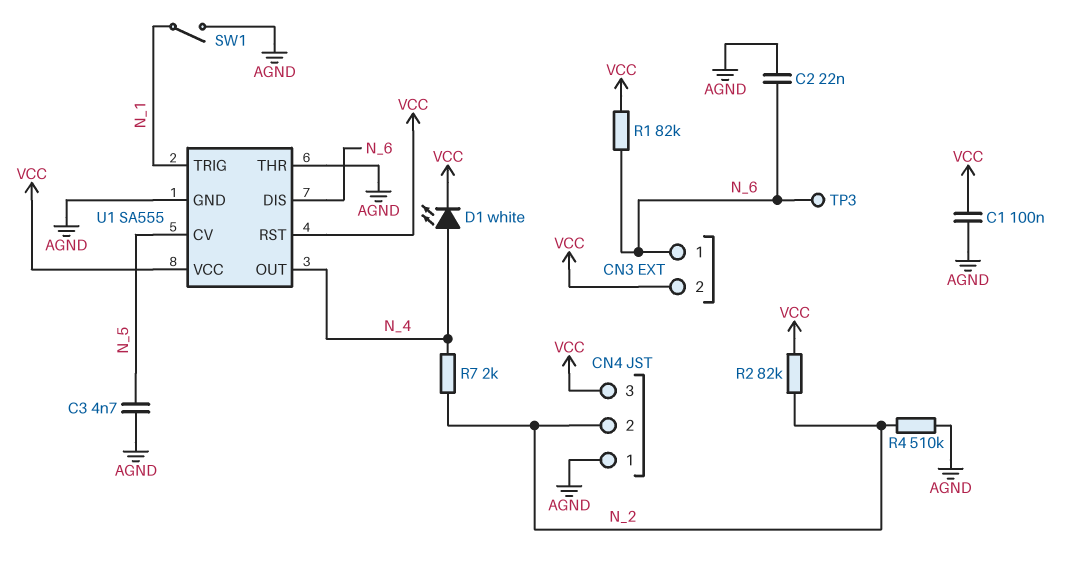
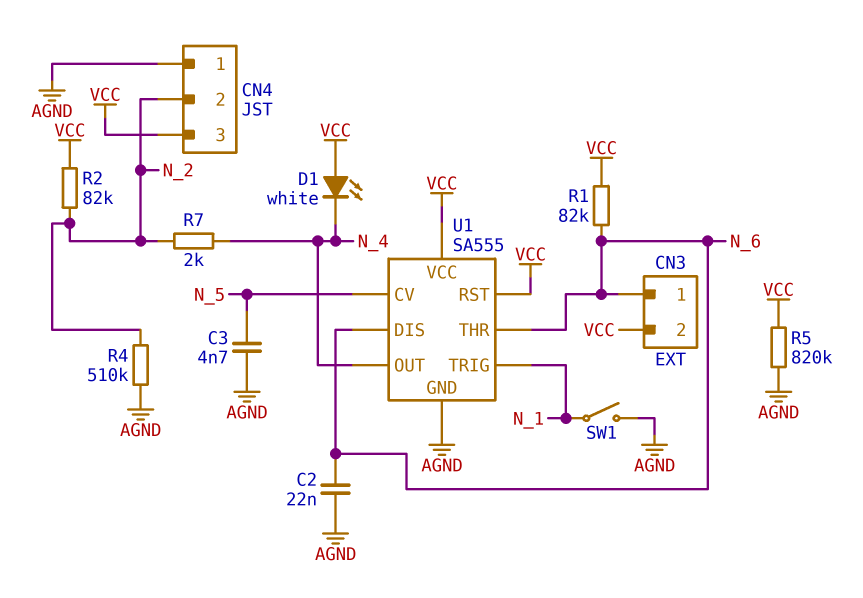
C1: 100nF (AGND, VCC) -> none
D1: LED white (A N_4, K VCC) -> LED white (A VCC, K N_4)
R5: none -> 820k (AGND, VCC)
TP3: test point (N_6) -> none
U1 pin THR: AGND -> N_6

